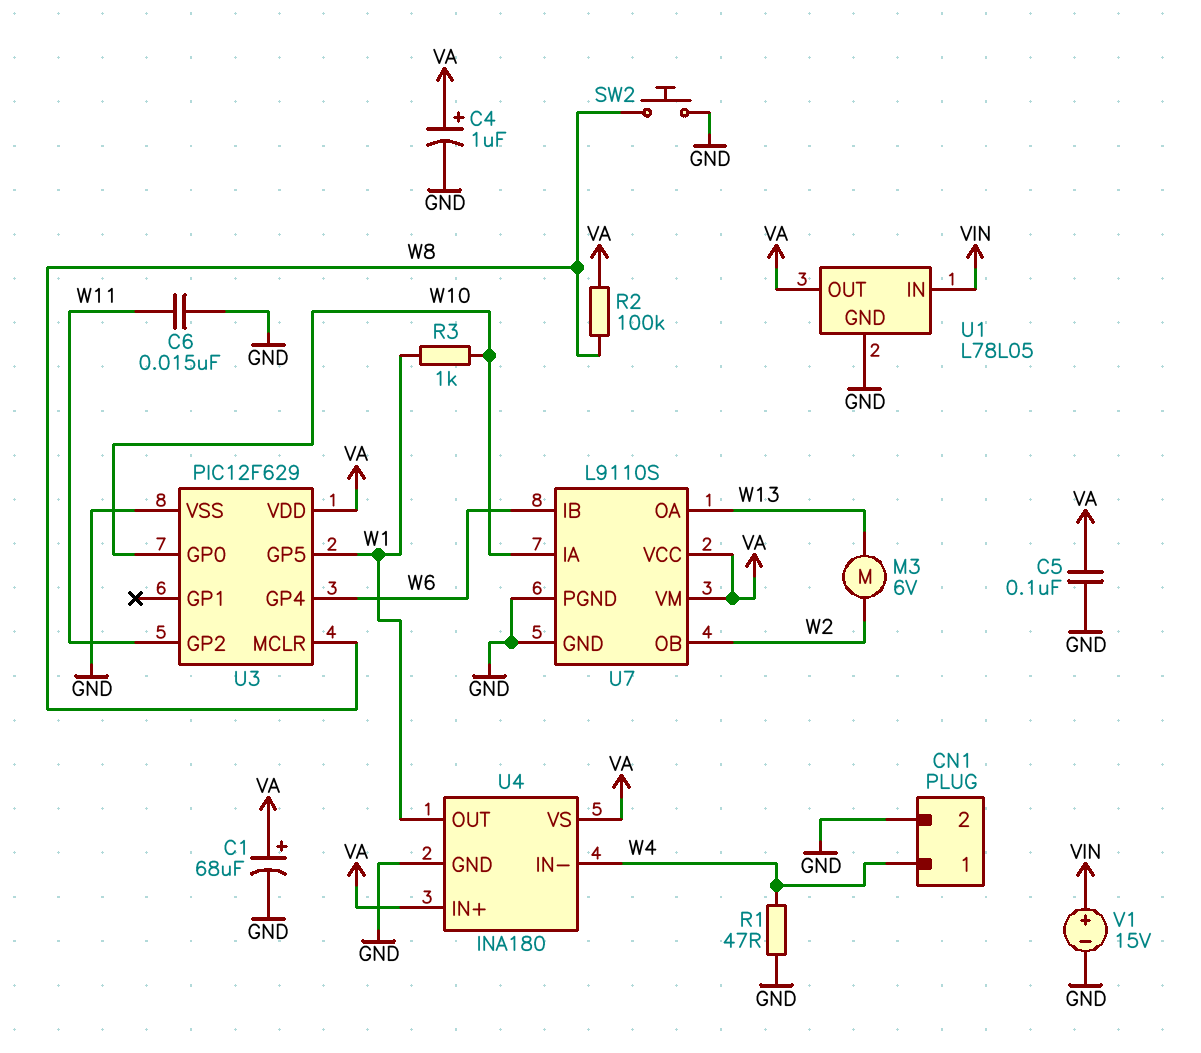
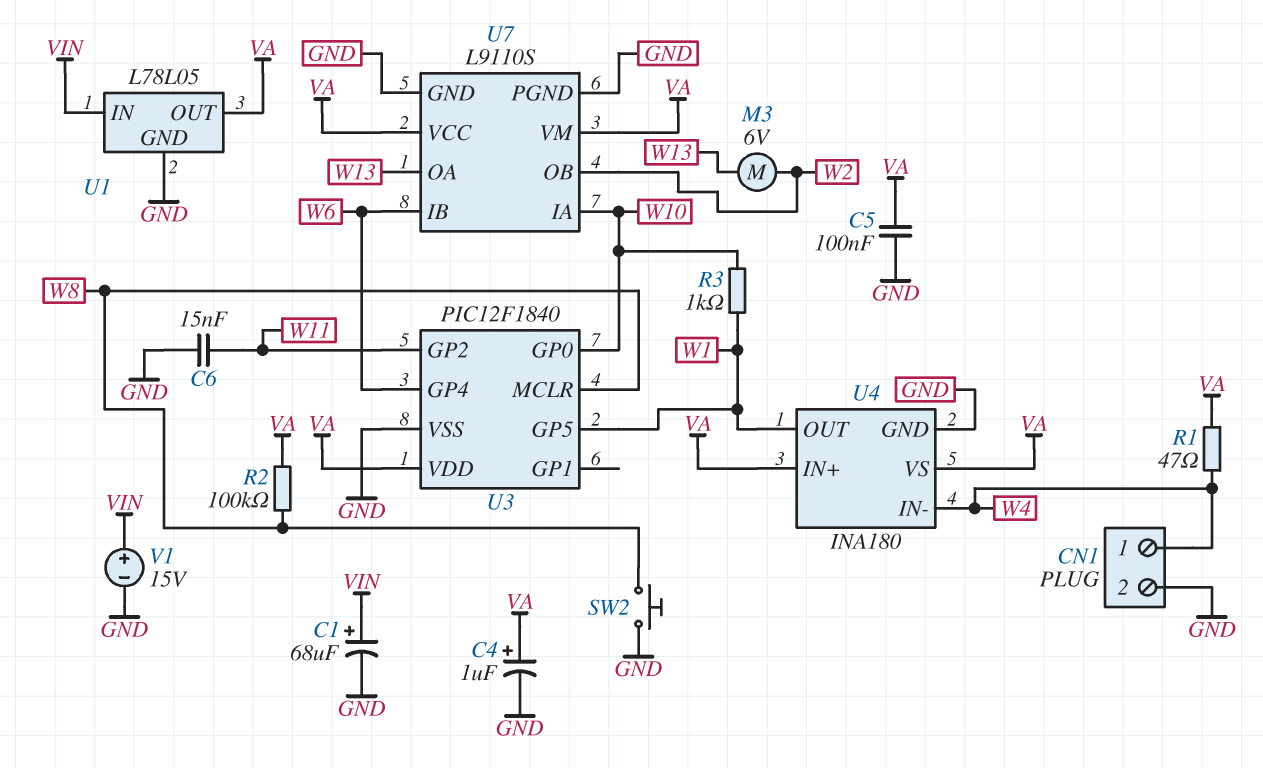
C1: 68uF (plus VA, minus GND) -> 68uF (plus VIN, minus GND)
R1: 47 (GND, W4) -> 47 (VA, W4)
U3: PIC12F629 -> PIC12F1840

